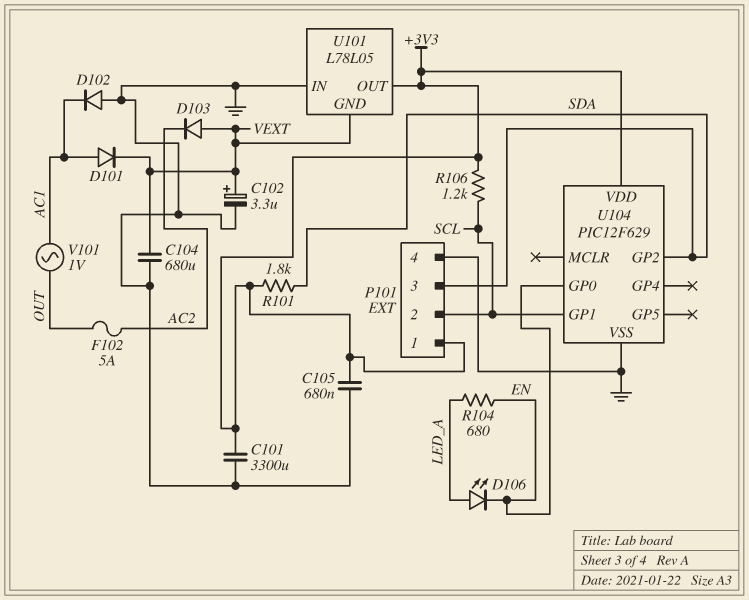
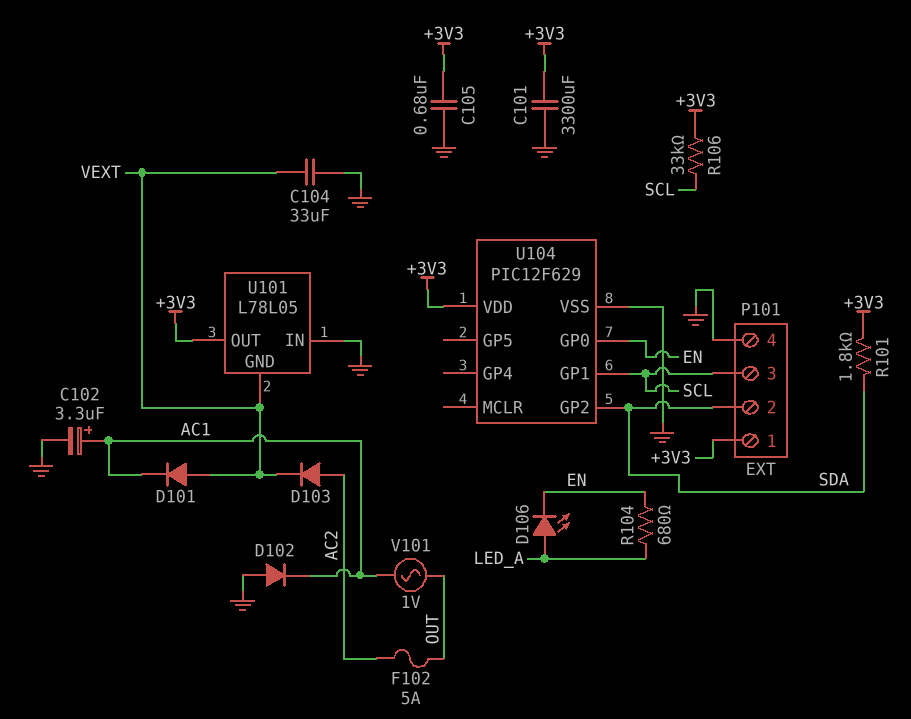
C102: 3.3uF (plus VEXT, minus GND) -> 3.3uF (plus AC1, minus GND)
C104: 680uF (GND, VEXT) -> 33uF (GND, VEXT)
D101: diode (A AC1, K VEXT) -> diode (A VEXT, K AC1)
D103: diode (A VEXT, K AC2) -> diode (A AC2, K VEXT)
P101 pin 2: SCL -> SDA
P101 pin 3: SDA -> SCL
R106: 1.2k (+3V3, SCL) -> 33k (+3V3, SCL)

